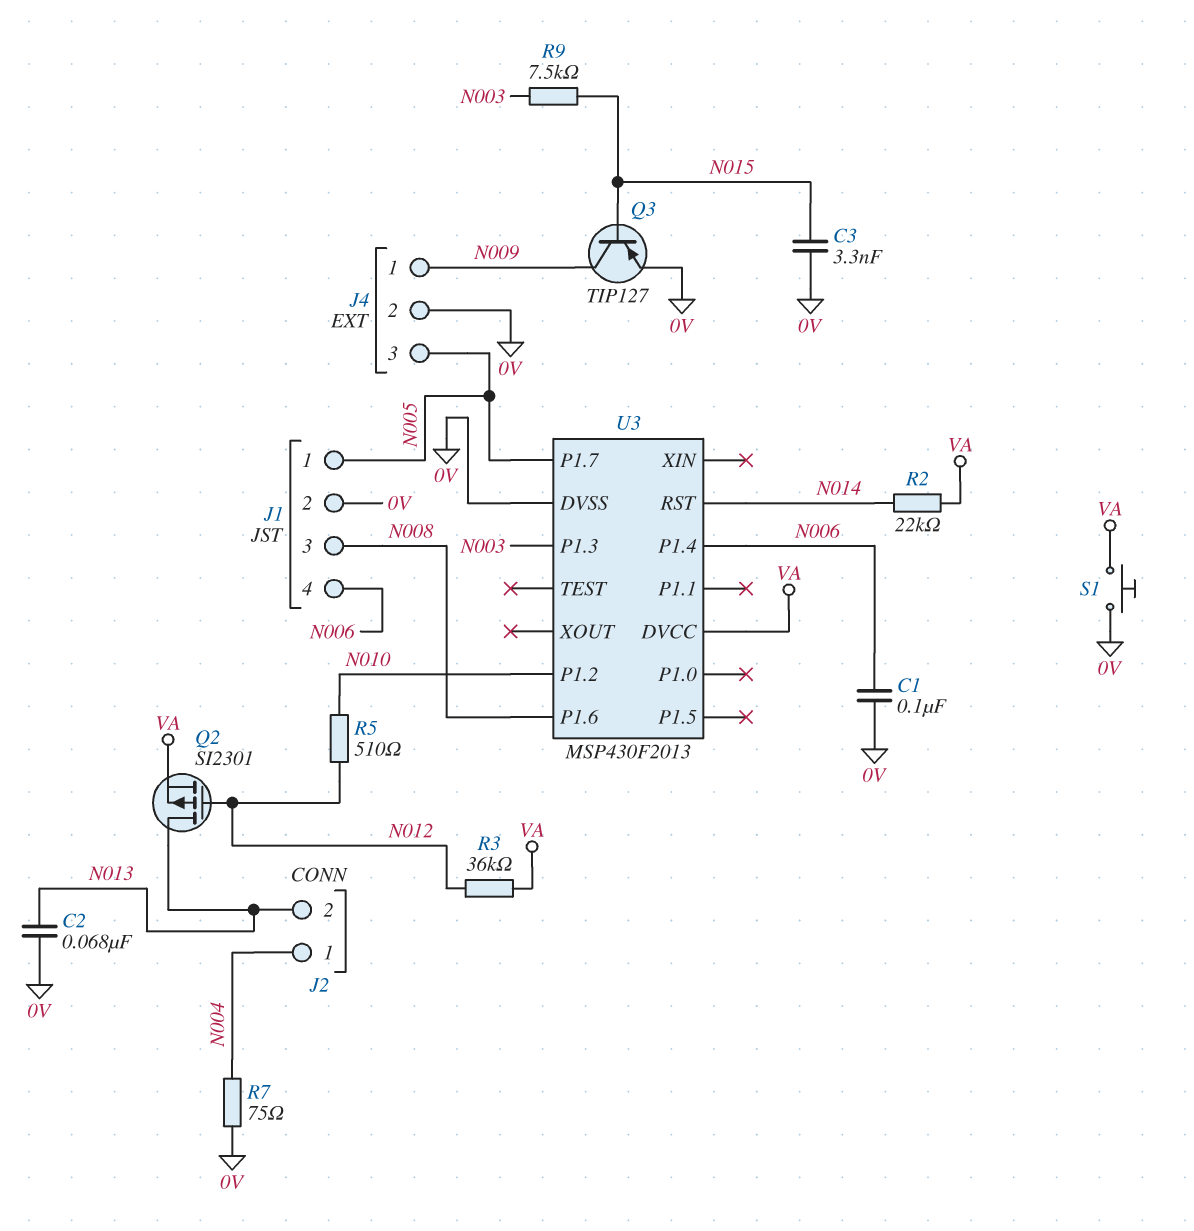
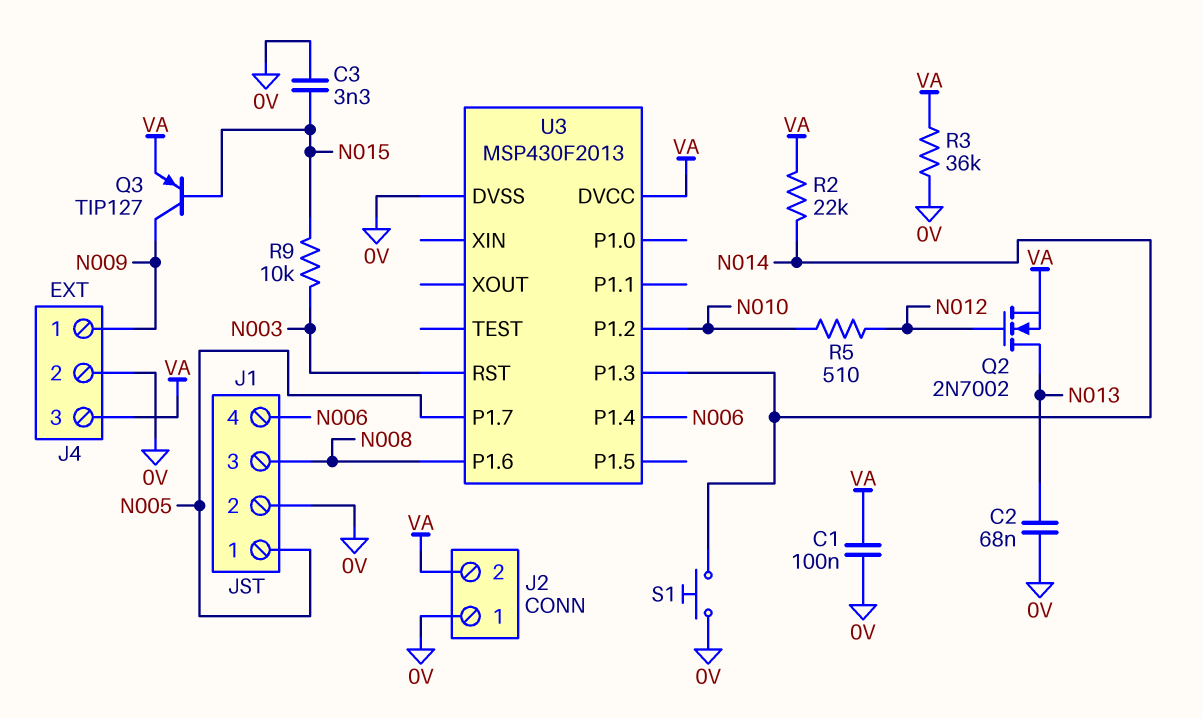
C1: 100nF (0V, N006) -> 100nF (0V, VA)
J2 pin 1: N004 -> 0V
J2 pin 2: N013 -> VA
J4 pin 3: N005 -> VA
Q2: PMOS SI2301 (G N012, D N013, S VA) -> NMOS 2N7002 (G N012, D N013, S VA)
Q3: PNP TIP127 (B N015, C N009, E 0V) -> PNP TIP127 (B N015, C N009, E VA)
R3: 36k (N012, VA) -> 36k (0V, VA)
R7: 75 (0V, N004) -> none
R9: 7.5k (N003, N015) -> 10k (N003, N015)
S1: button (0V, VA) -> button (0V, N014)
U3 pin P1.3: N003 -> N014
U3 pin RST: N014 -> N003

